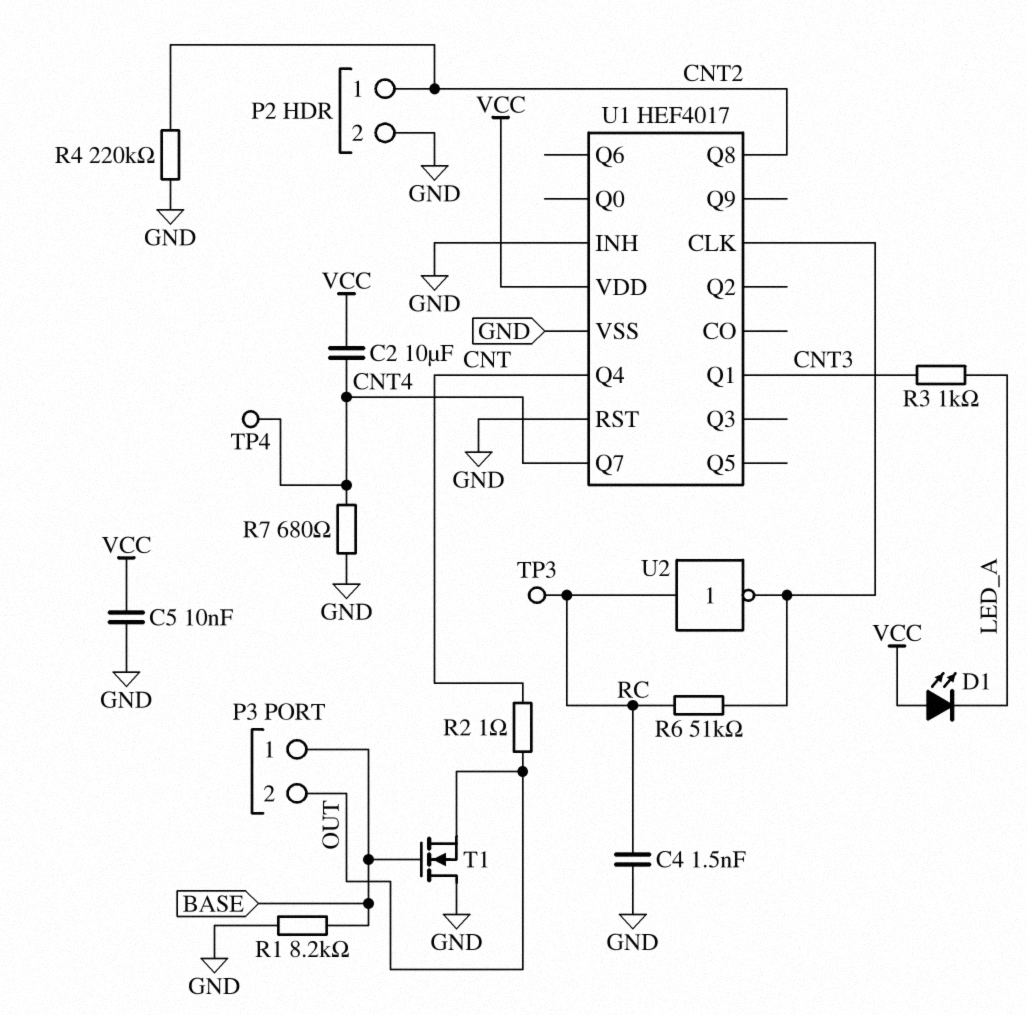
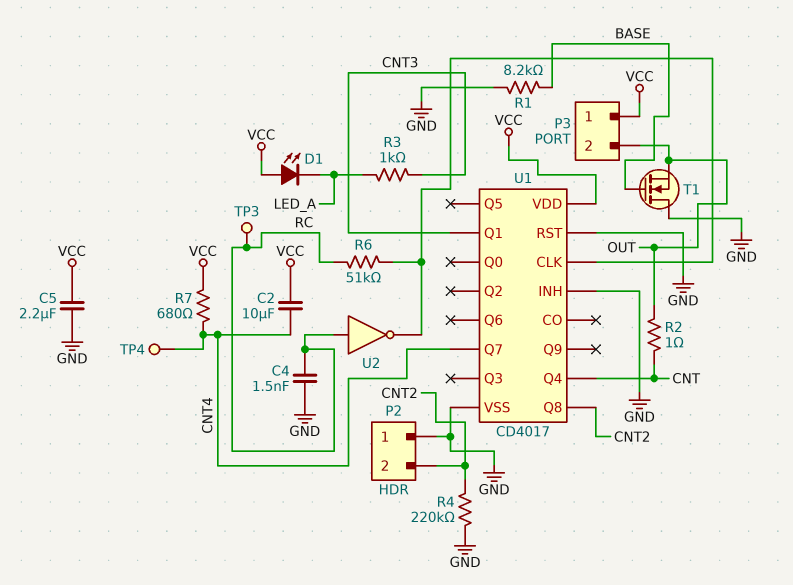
C5: 10nF (GND, VCC) -> 2.2uF (GND, VCC)
P2 pin 1: CNT2 -> GND
P2 pin 2: GND -> CNT2
P3 pin 1: BASE -> VCC
R7: 680 (CNT4, GND) -> 680 (CNT4, VCC)
U1: HEF4017 -> CD4017

